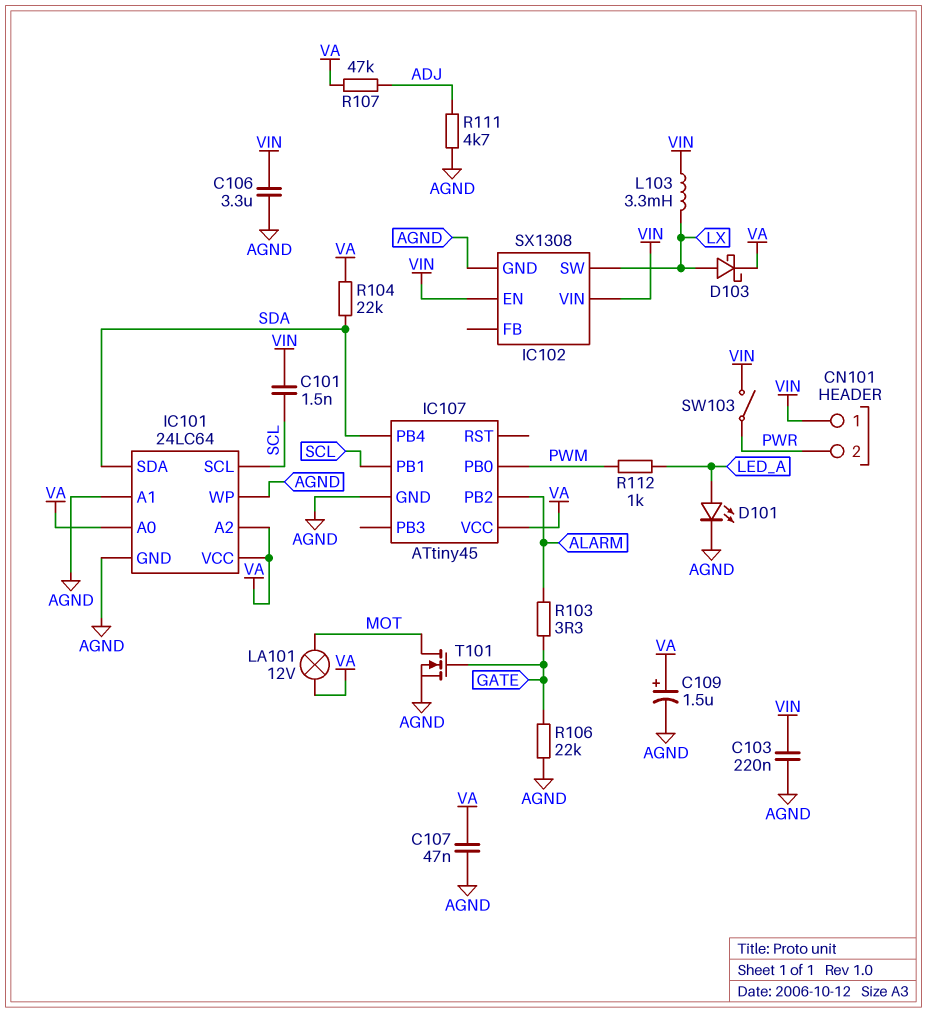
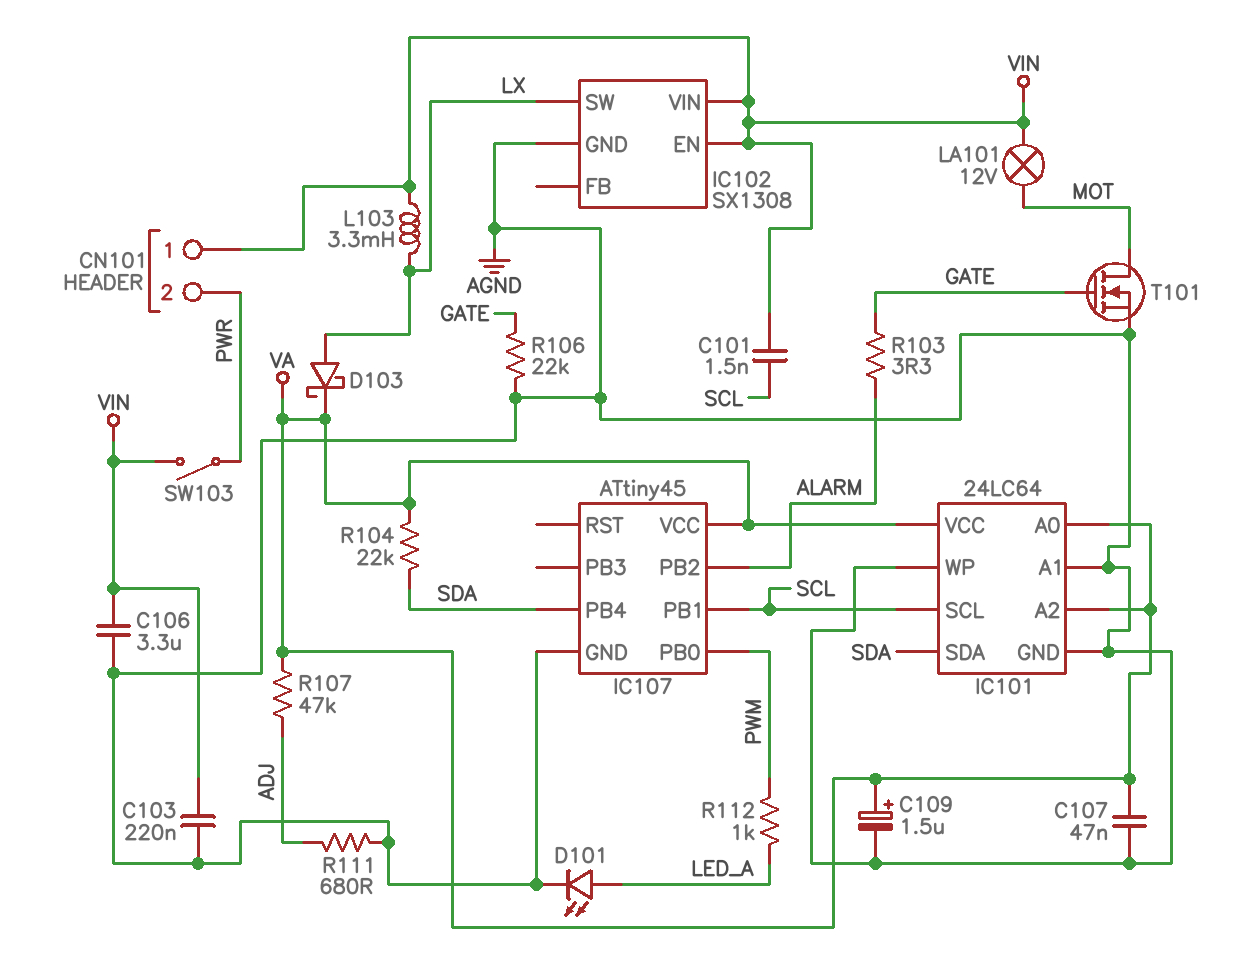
LA101: lamp 12V (MOT, VA) -> lamp 12V (MOT, VIN)
R111: 4.7k (ADJ, AGND) -> 680 (ADJ, AGND)

